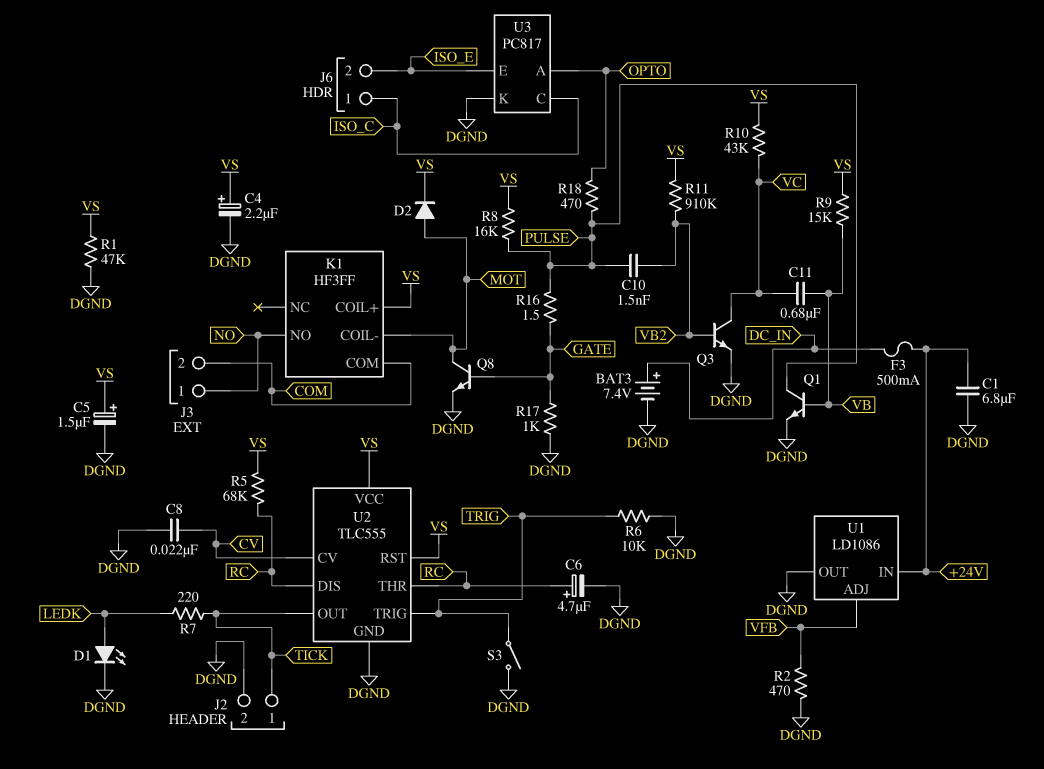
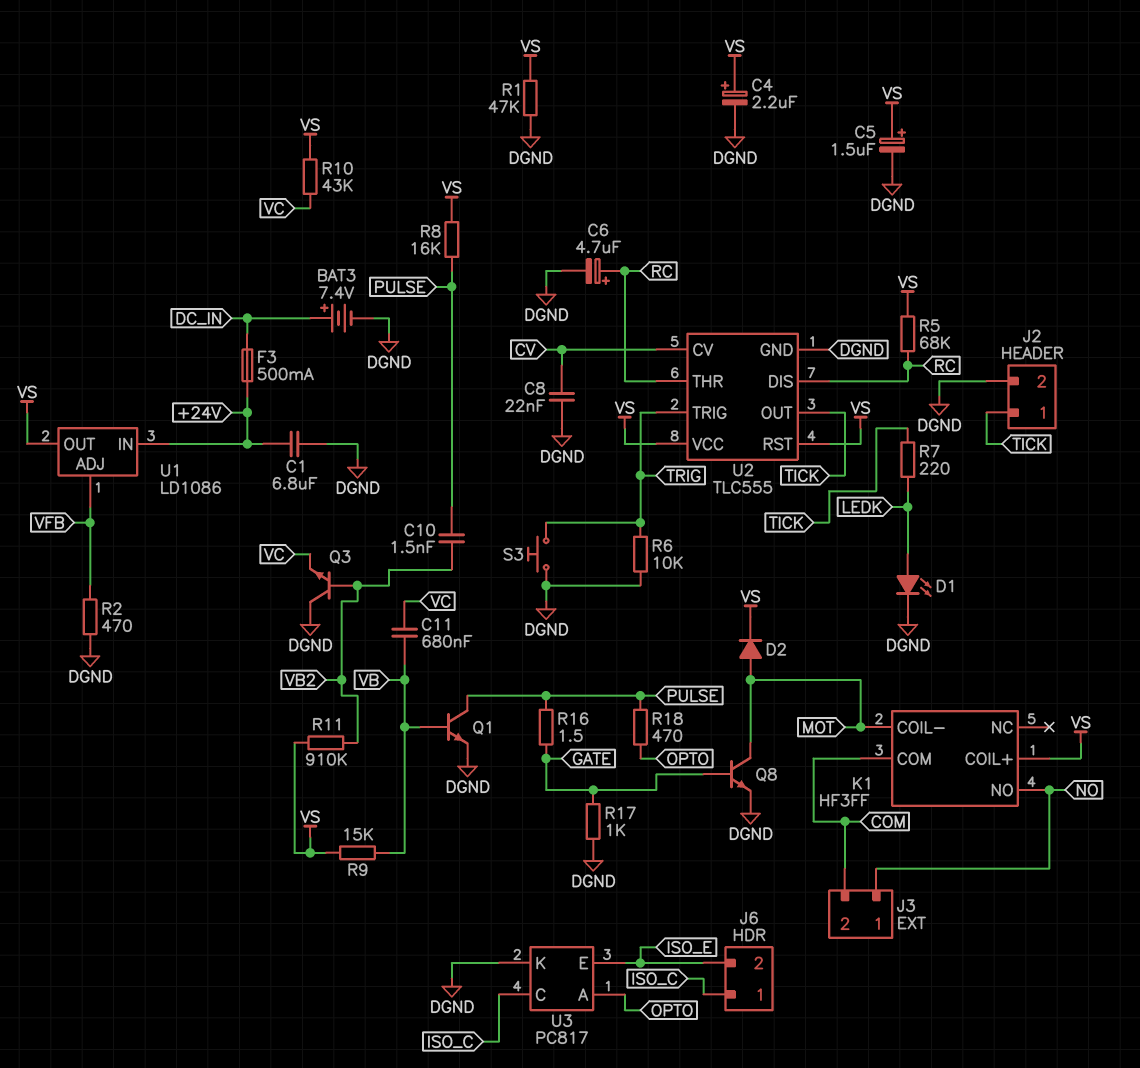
Q3: NPN (B VB2, C VC, E DGND) -> NPN (B VB2, C DGND, E VC)
S3: switch (DGND, TRIG) -> button (DGND, TRIG)
U1 pin OUT: DGND -> VS

